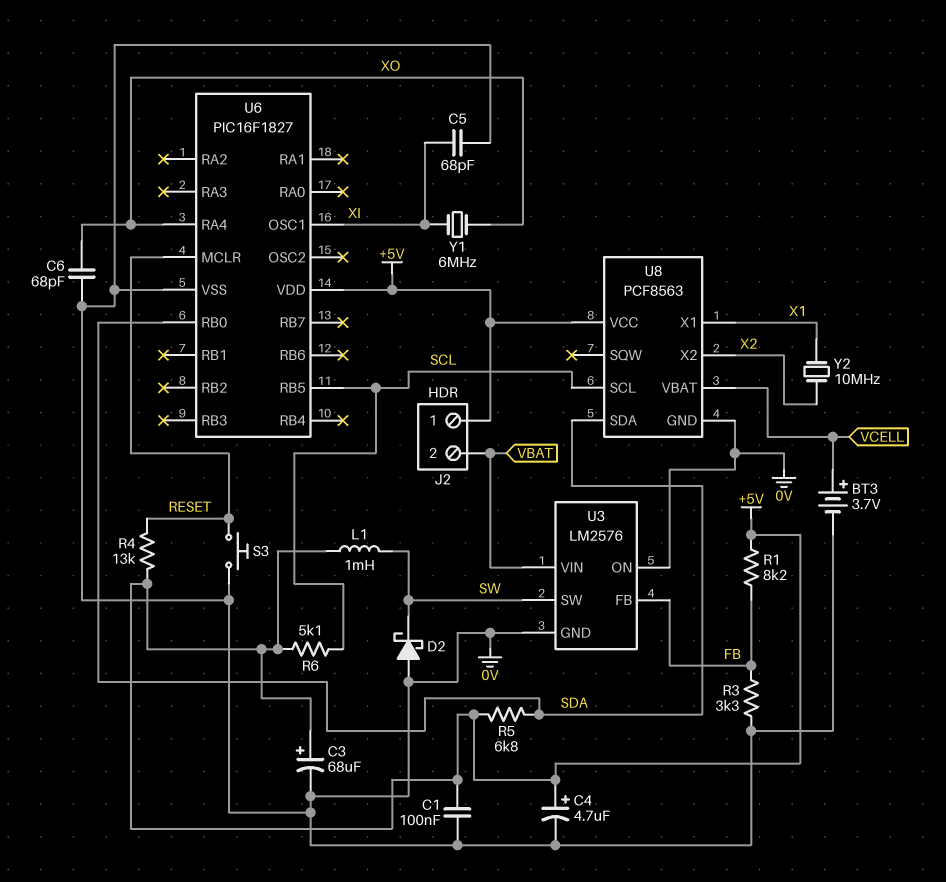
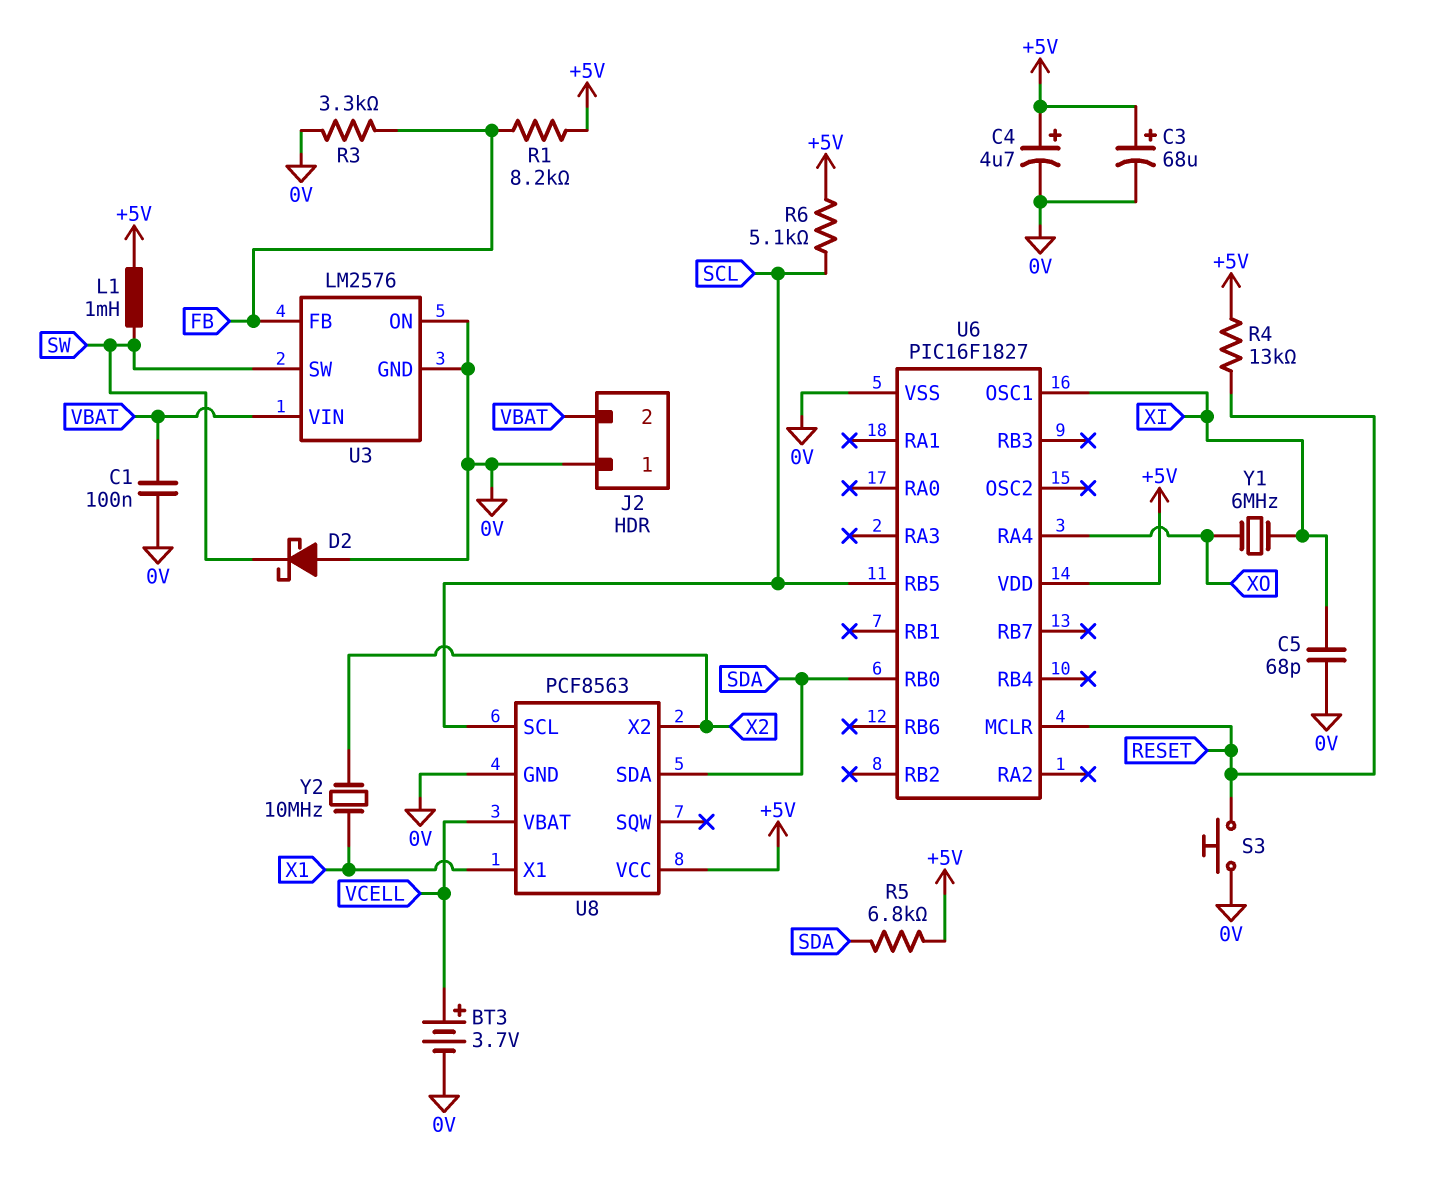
C1: 100nF (+5V, 0V) -> 100nF (0V, VBAT)
C6: 68pF (0V, XO) -> none
J2 pin 1: +5V -> 0V

